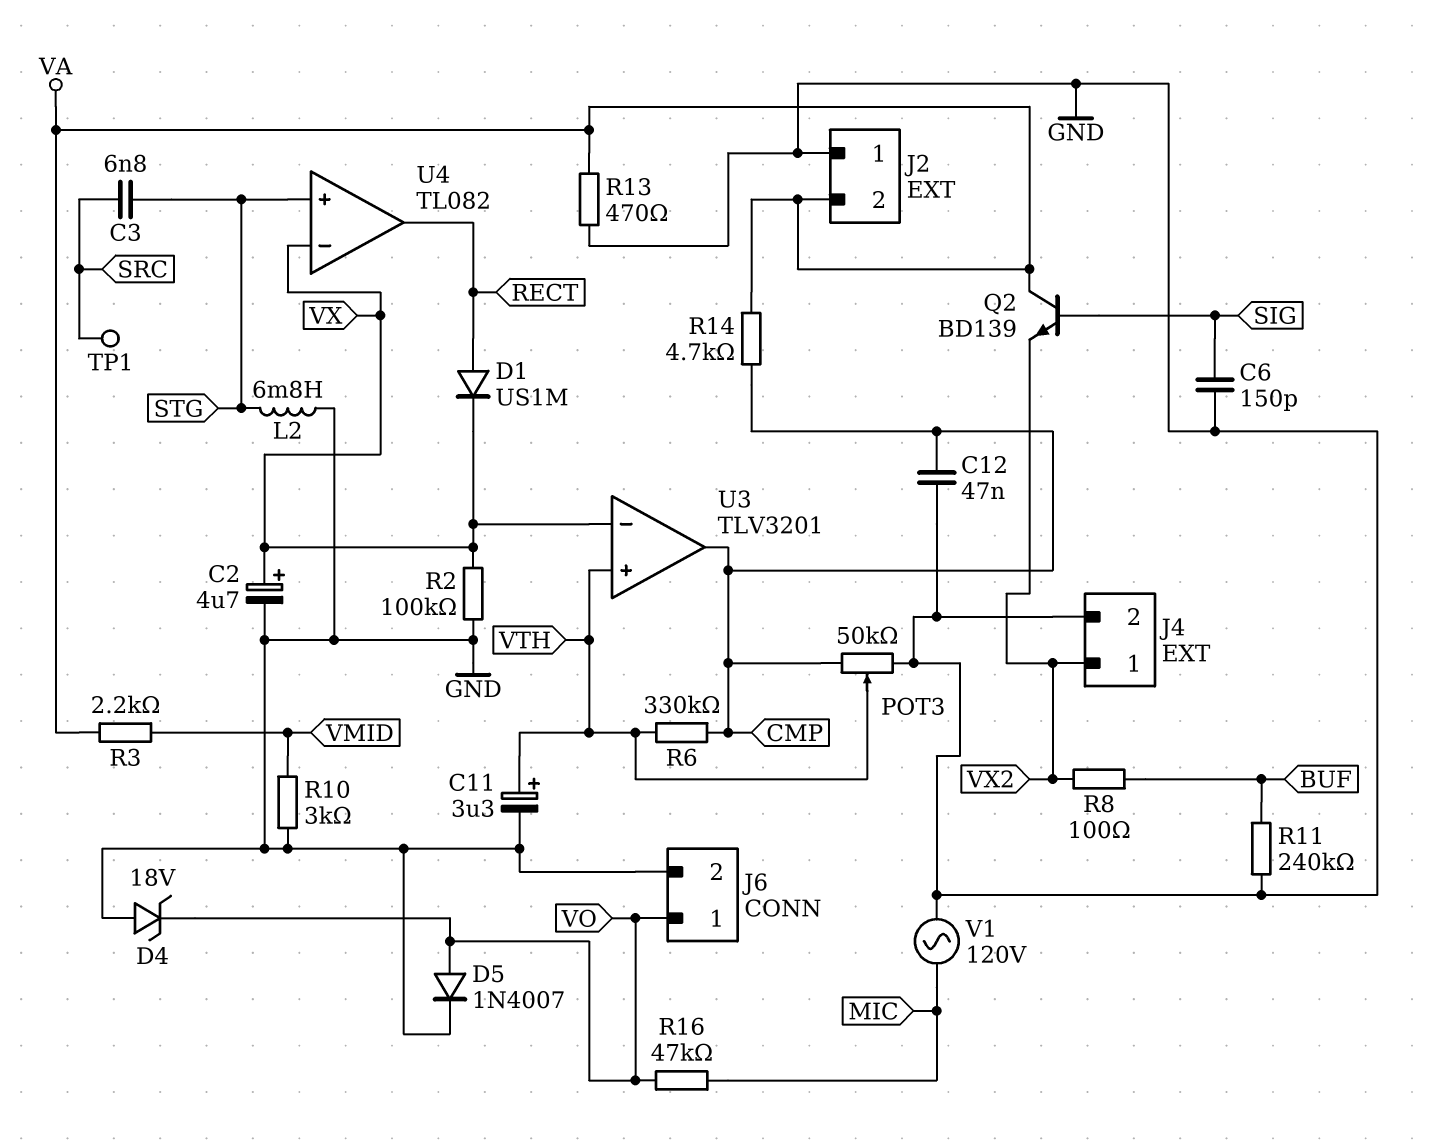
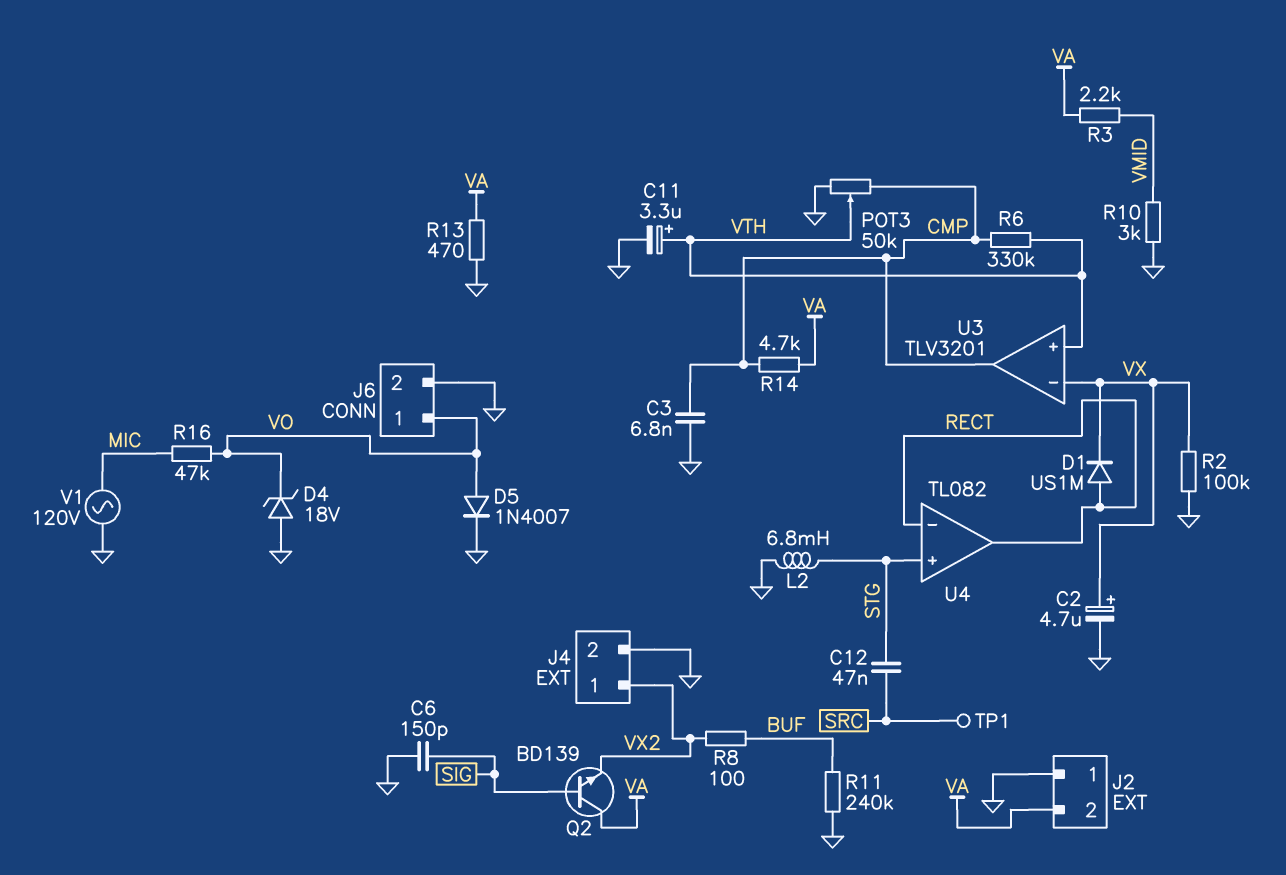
C3: 6.8nF (SRC, STG) -> 6.8nF (CMP, GND)
C12: 47nF (CMP, GND) -> 47nF (SRC, STG)
U4 pin in-: VX -> RECT

